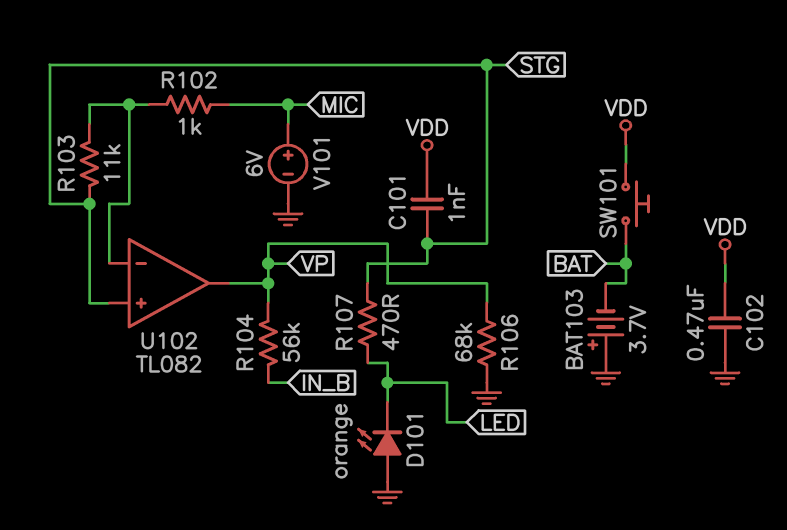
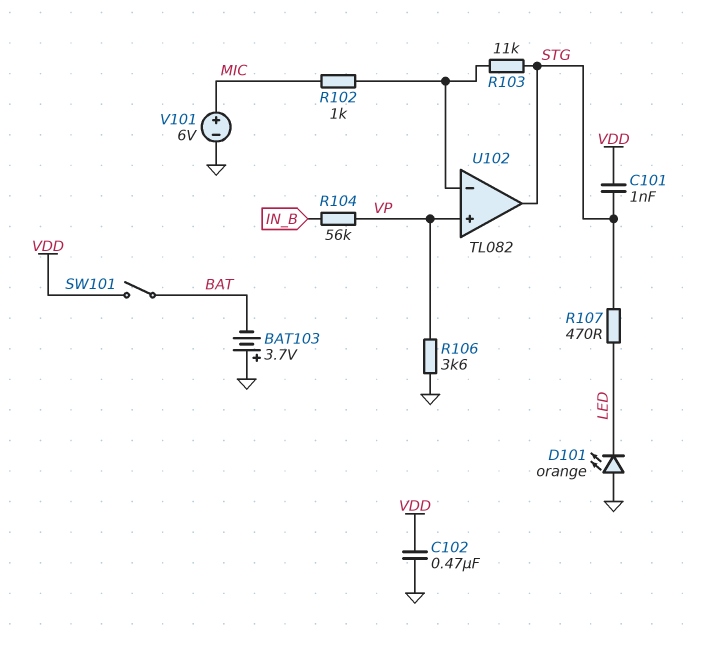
R106: 68k (GND, VP) -> 3.6k (GND, VP)
SW101: button (BAT, VDD) -> switch (BAT, VDD)
U102 pin in+: STG -> VP
U102 pin out: VP -> STG

